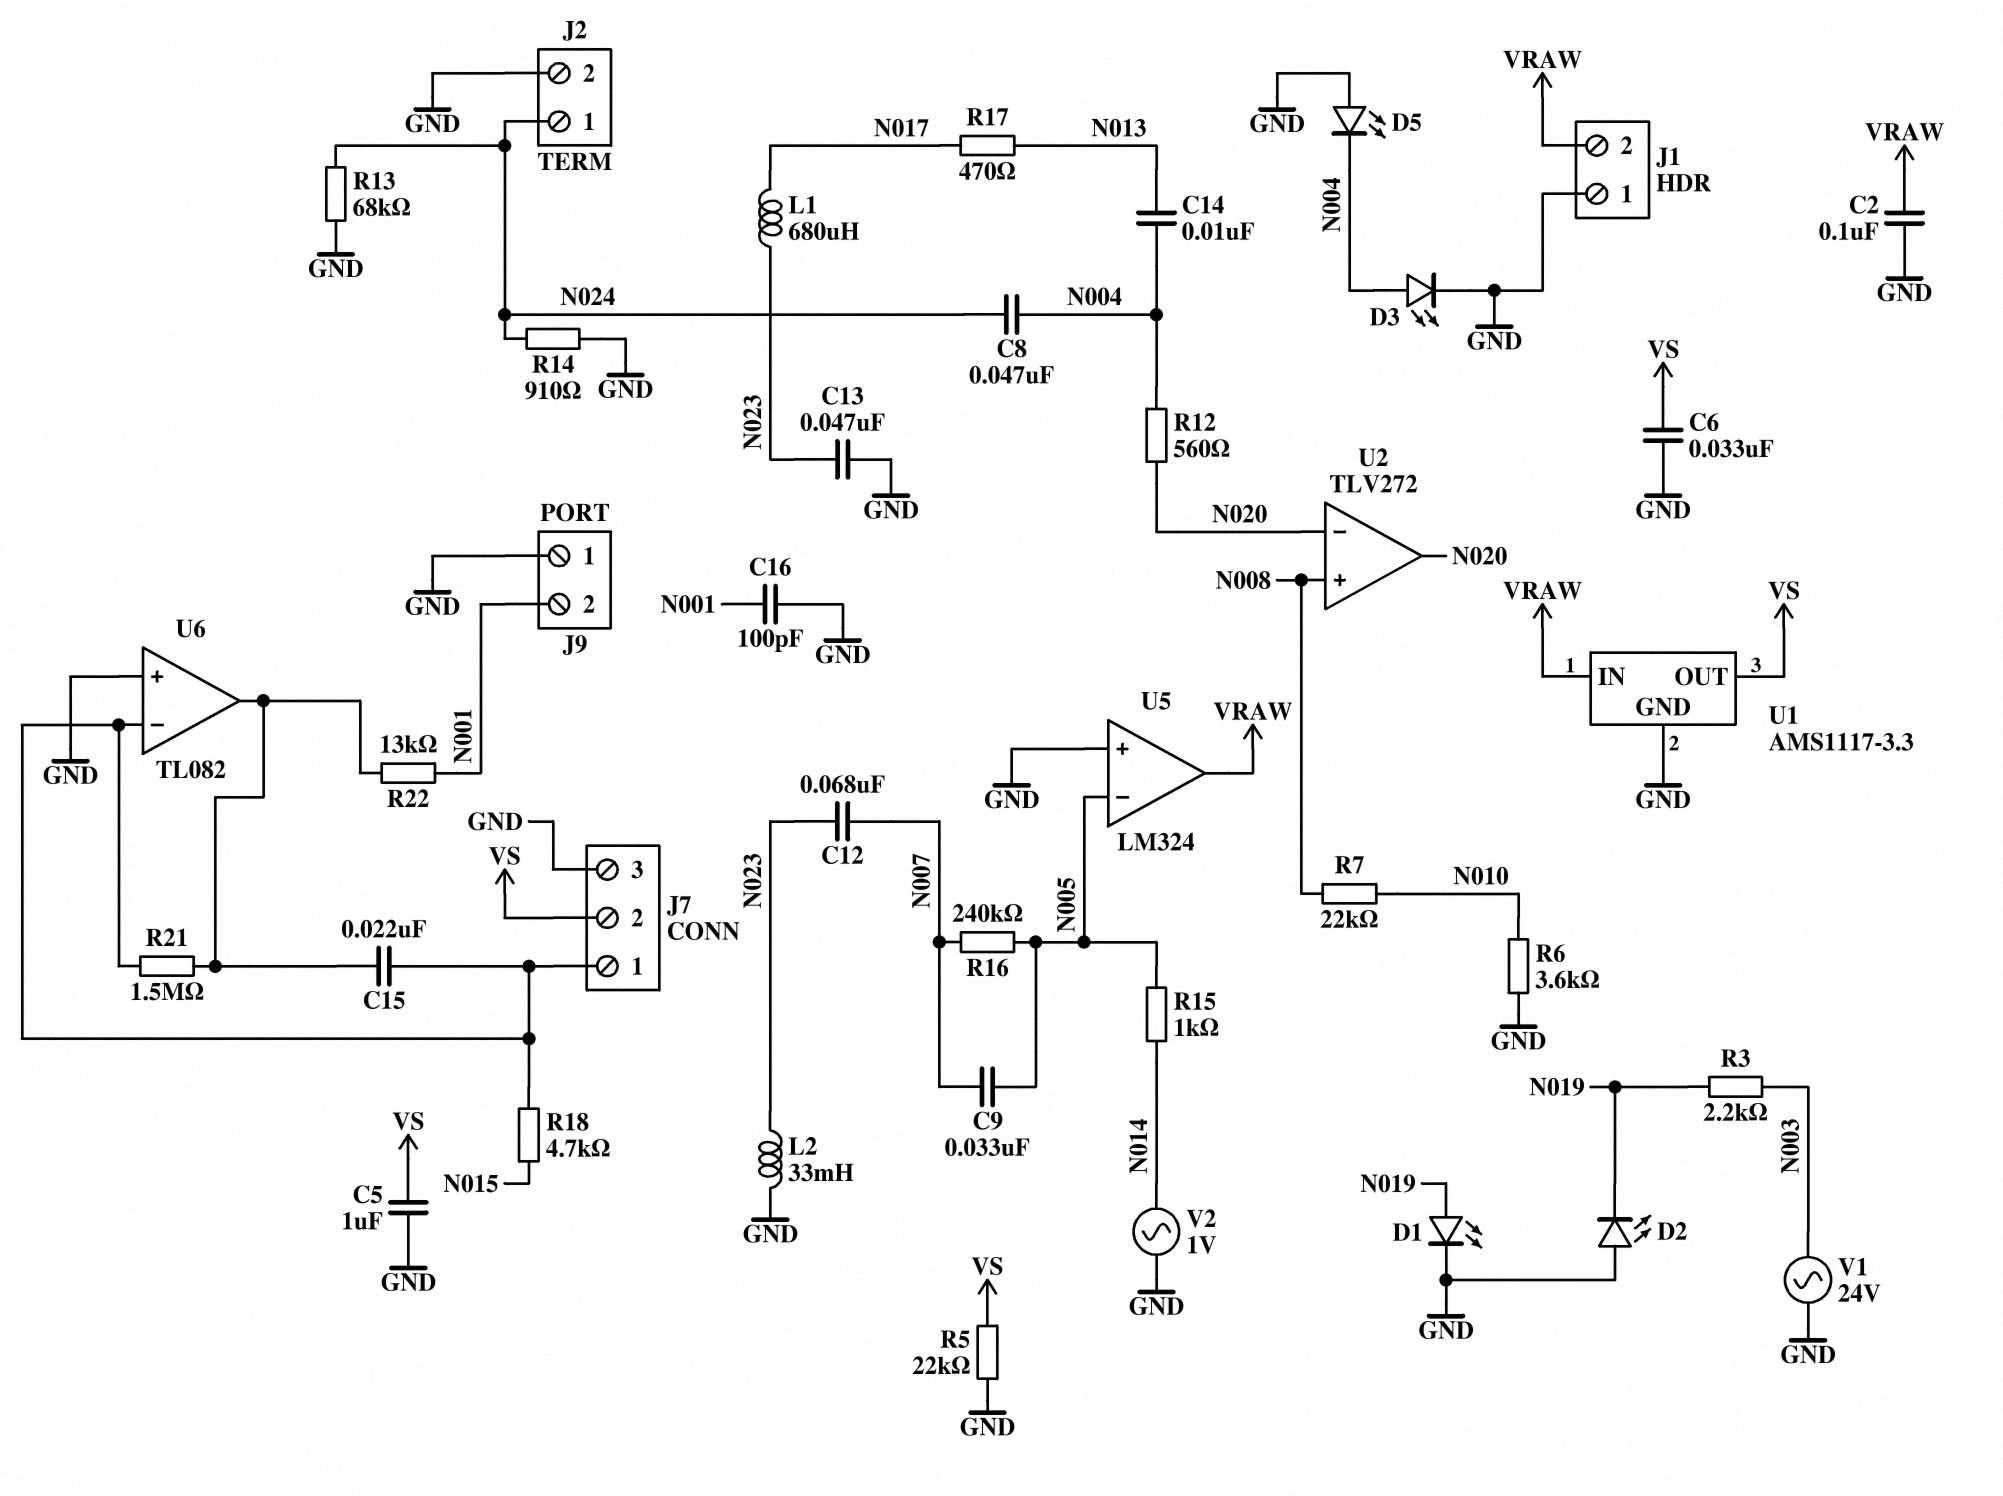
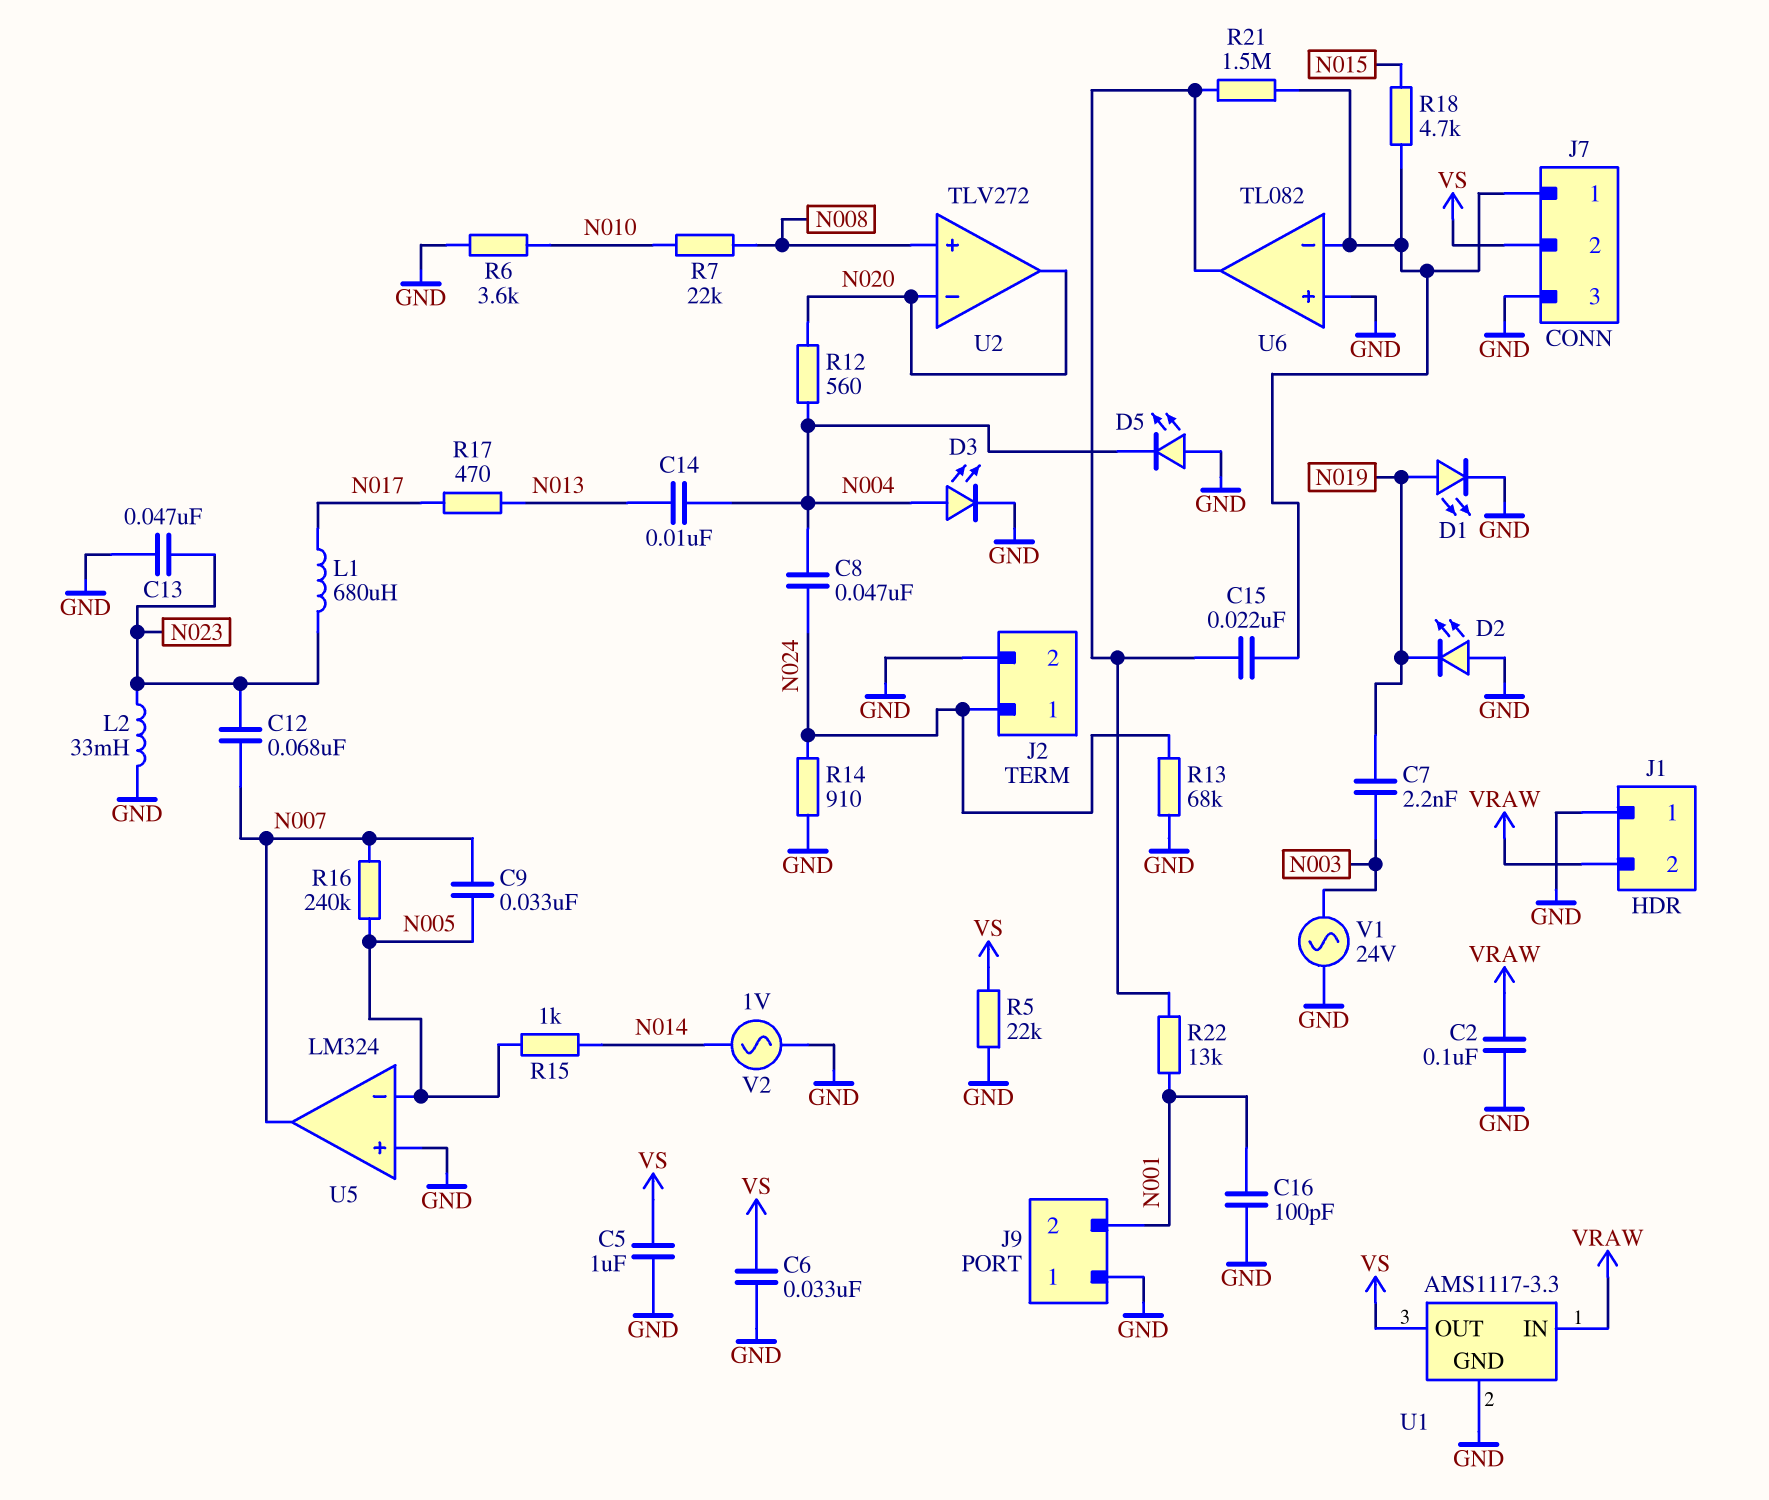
C7: none -> 2.2nF (N003, N019)
R3: 2.2k (N003, N019) -> none
U5 pin out: VRAW -> N007

